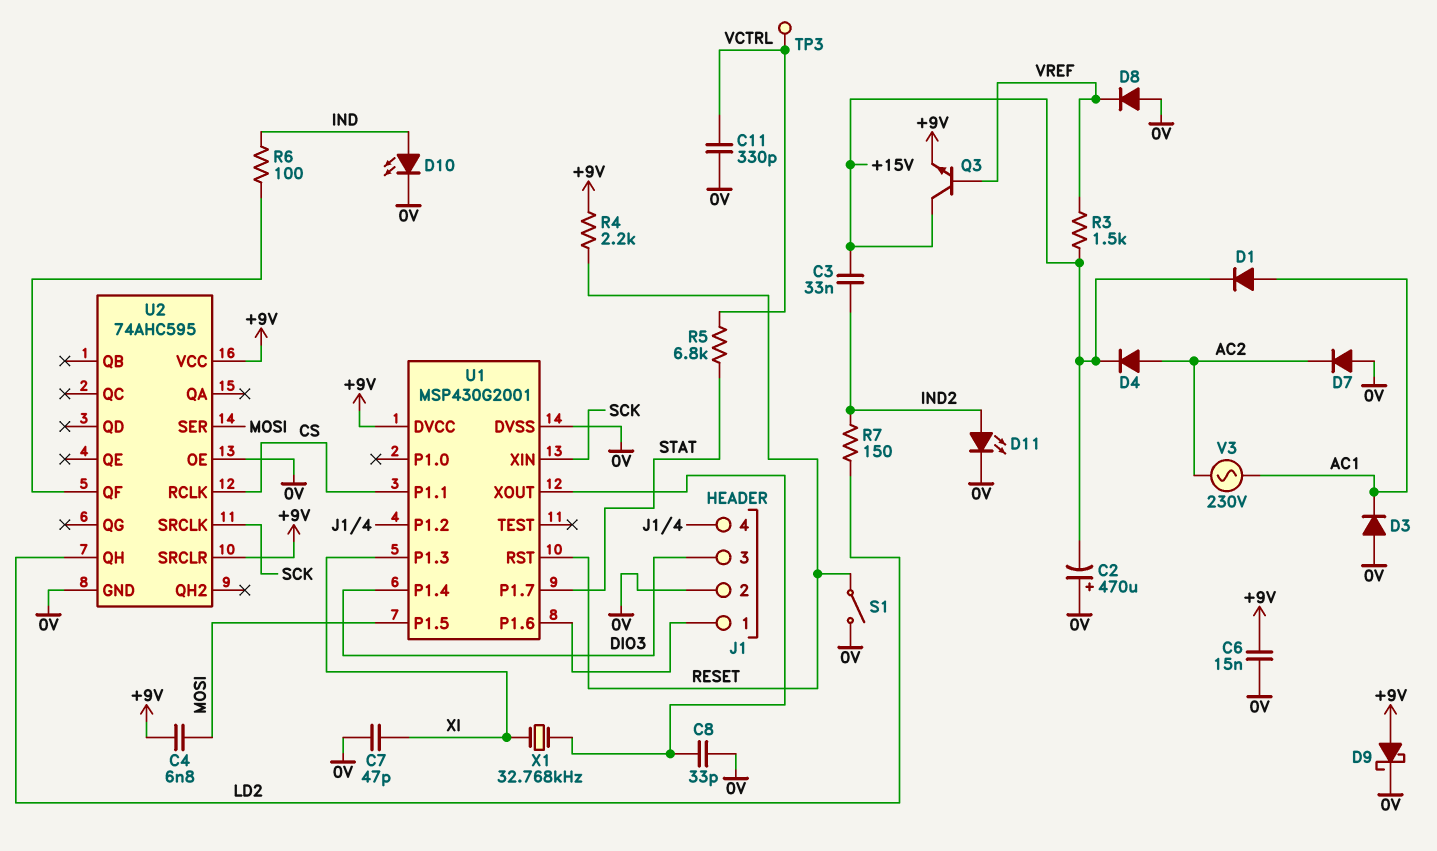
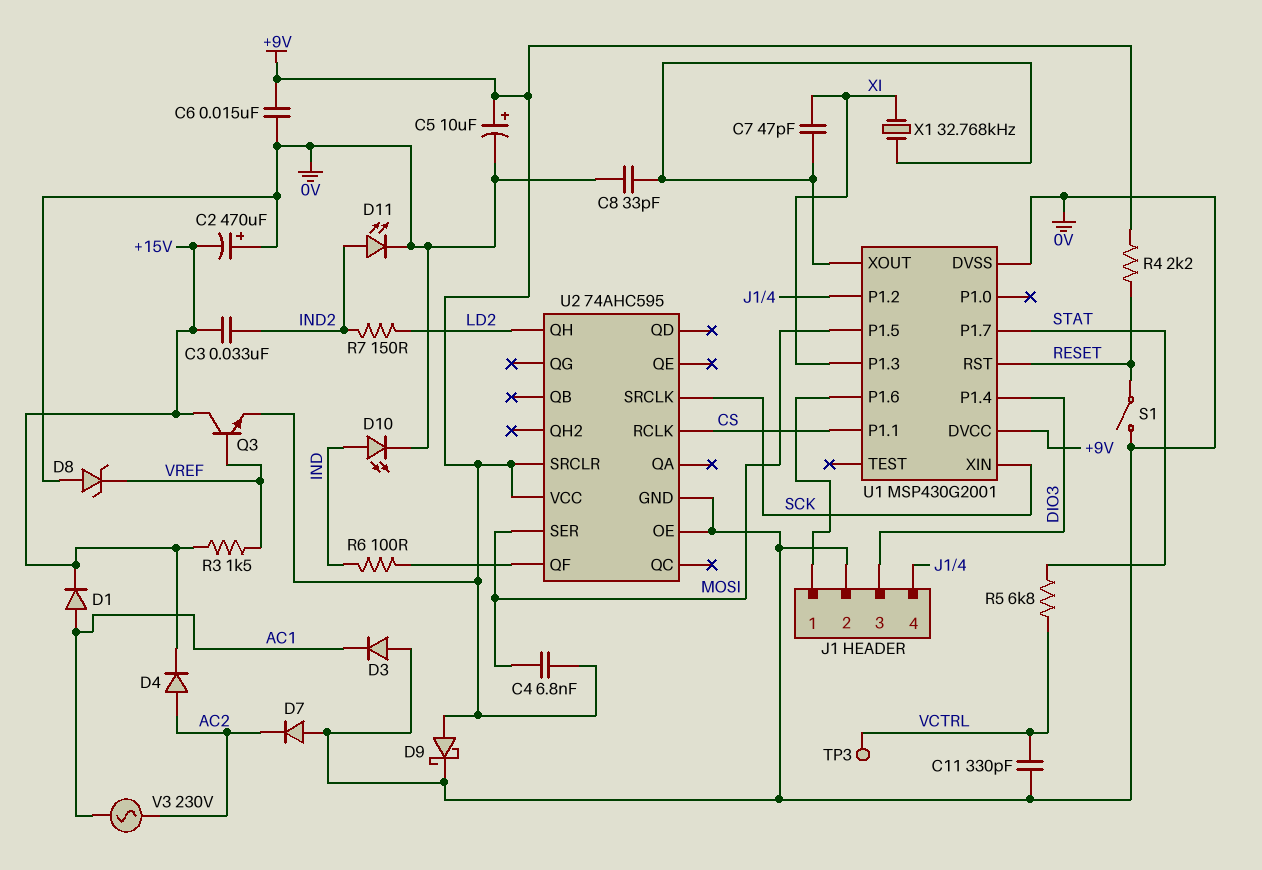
C5: none -> 10uF (plus +9V, minus 0V)
C7: 47pF (0V, XI) -> 47pF (U1/XOUT, XI)
D8: diode (A 0V, K VREF) -> zener (A 0V, K VREF)

